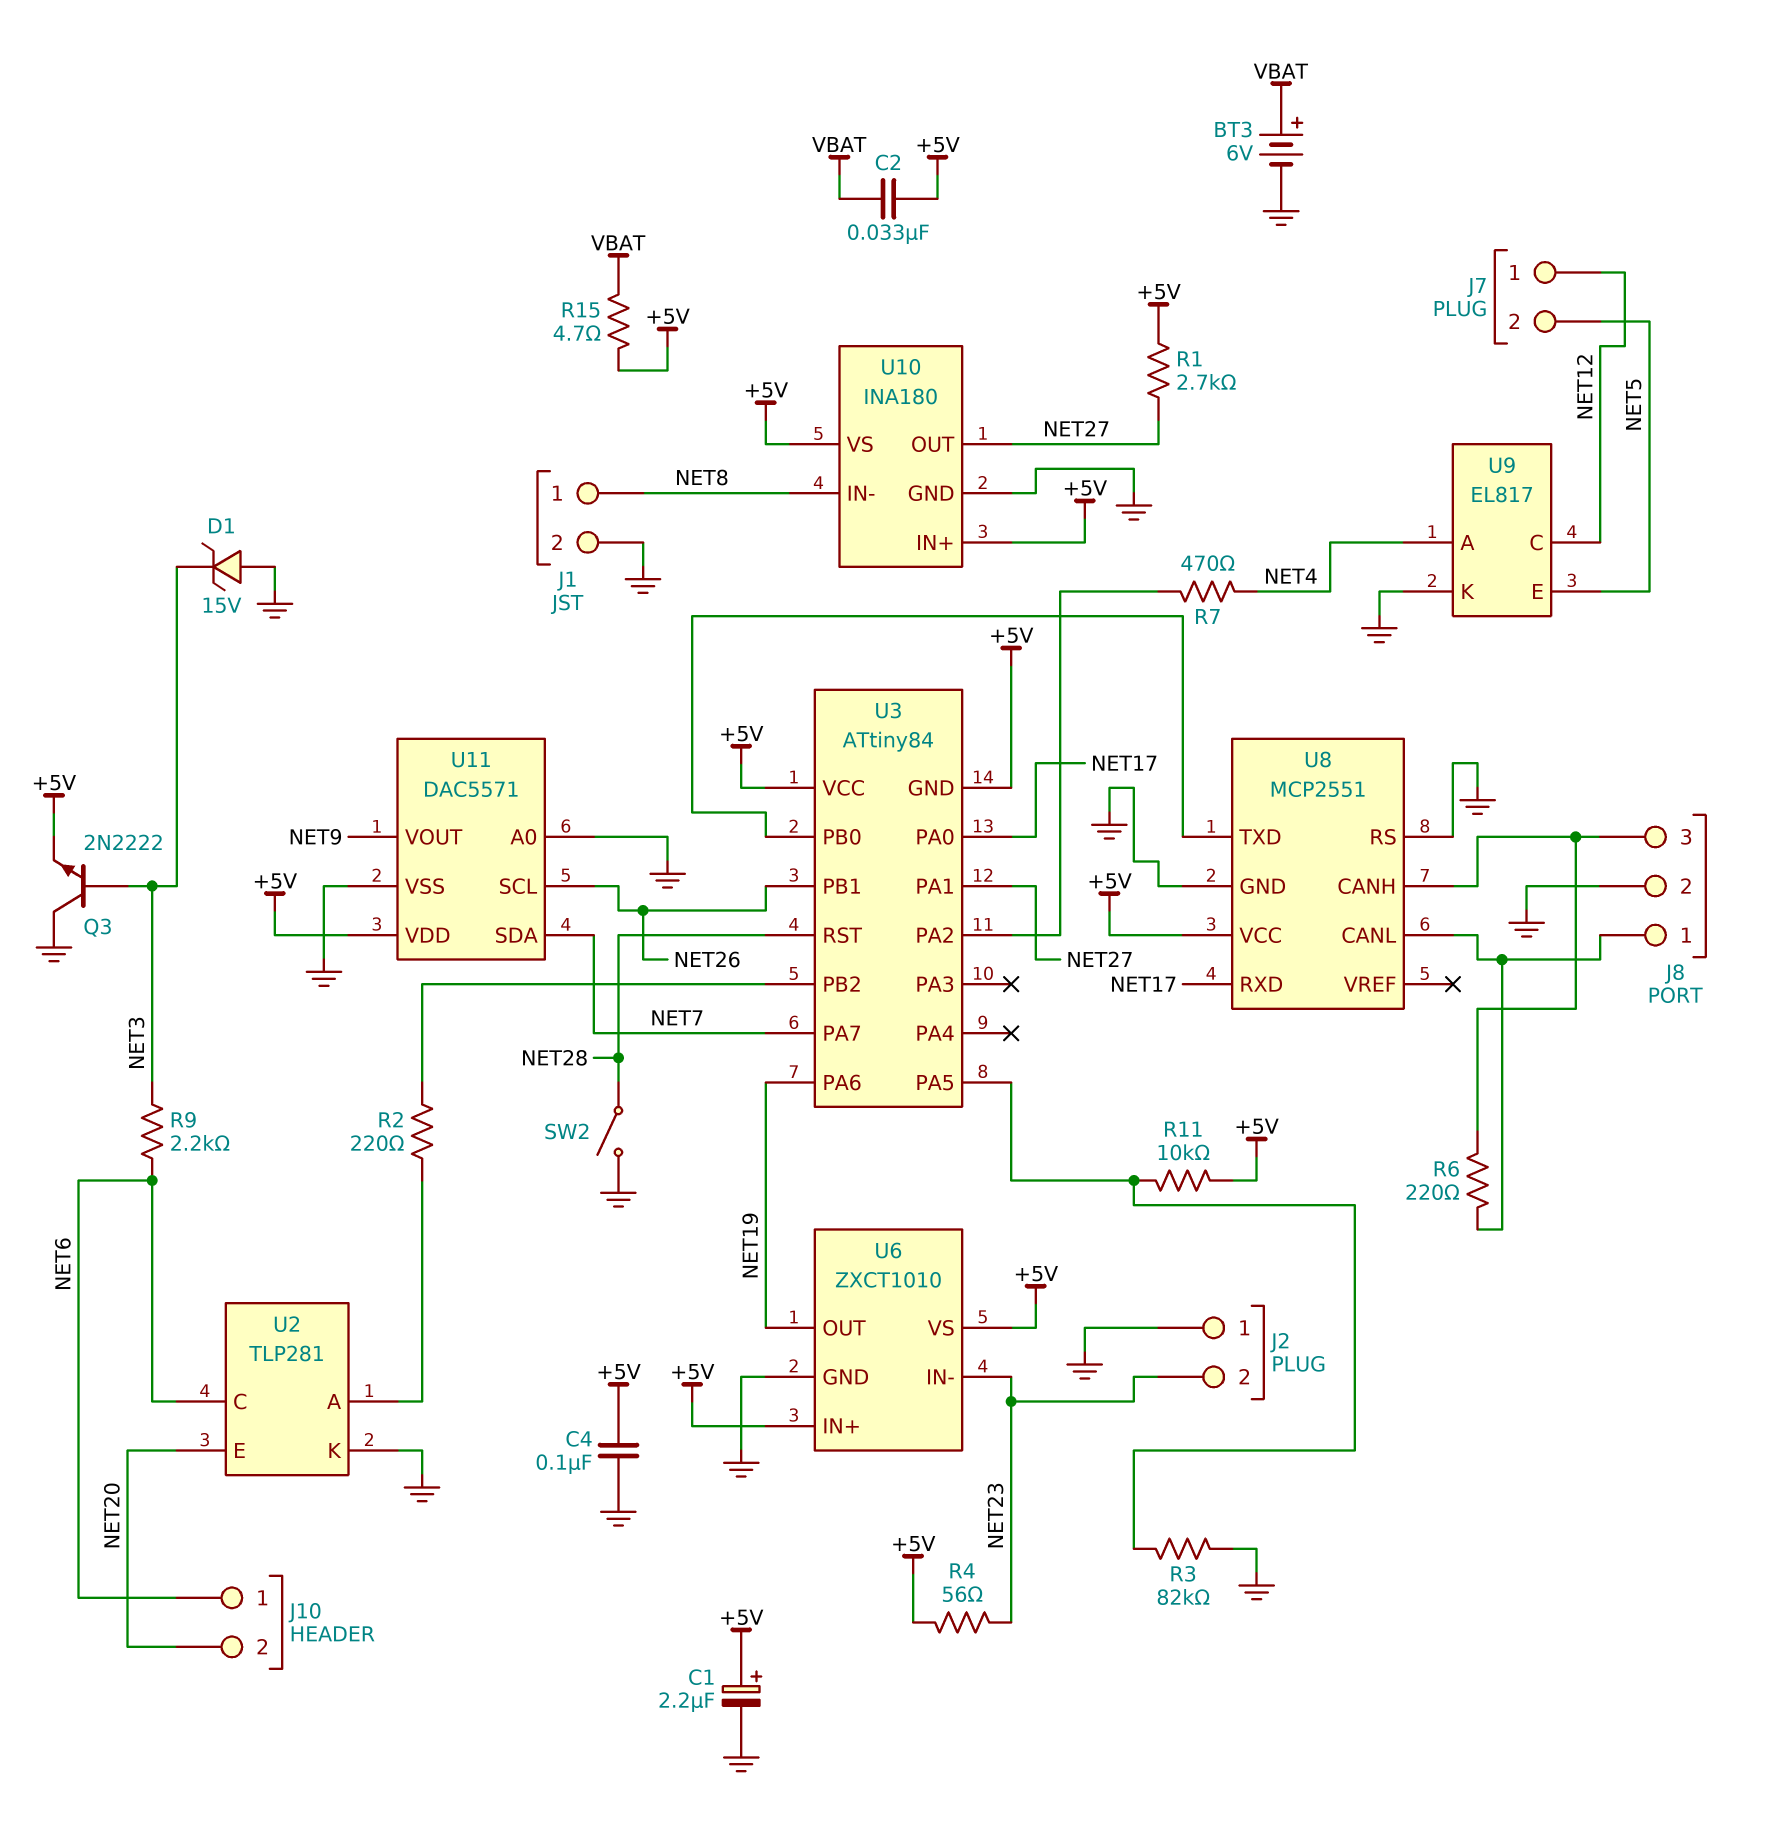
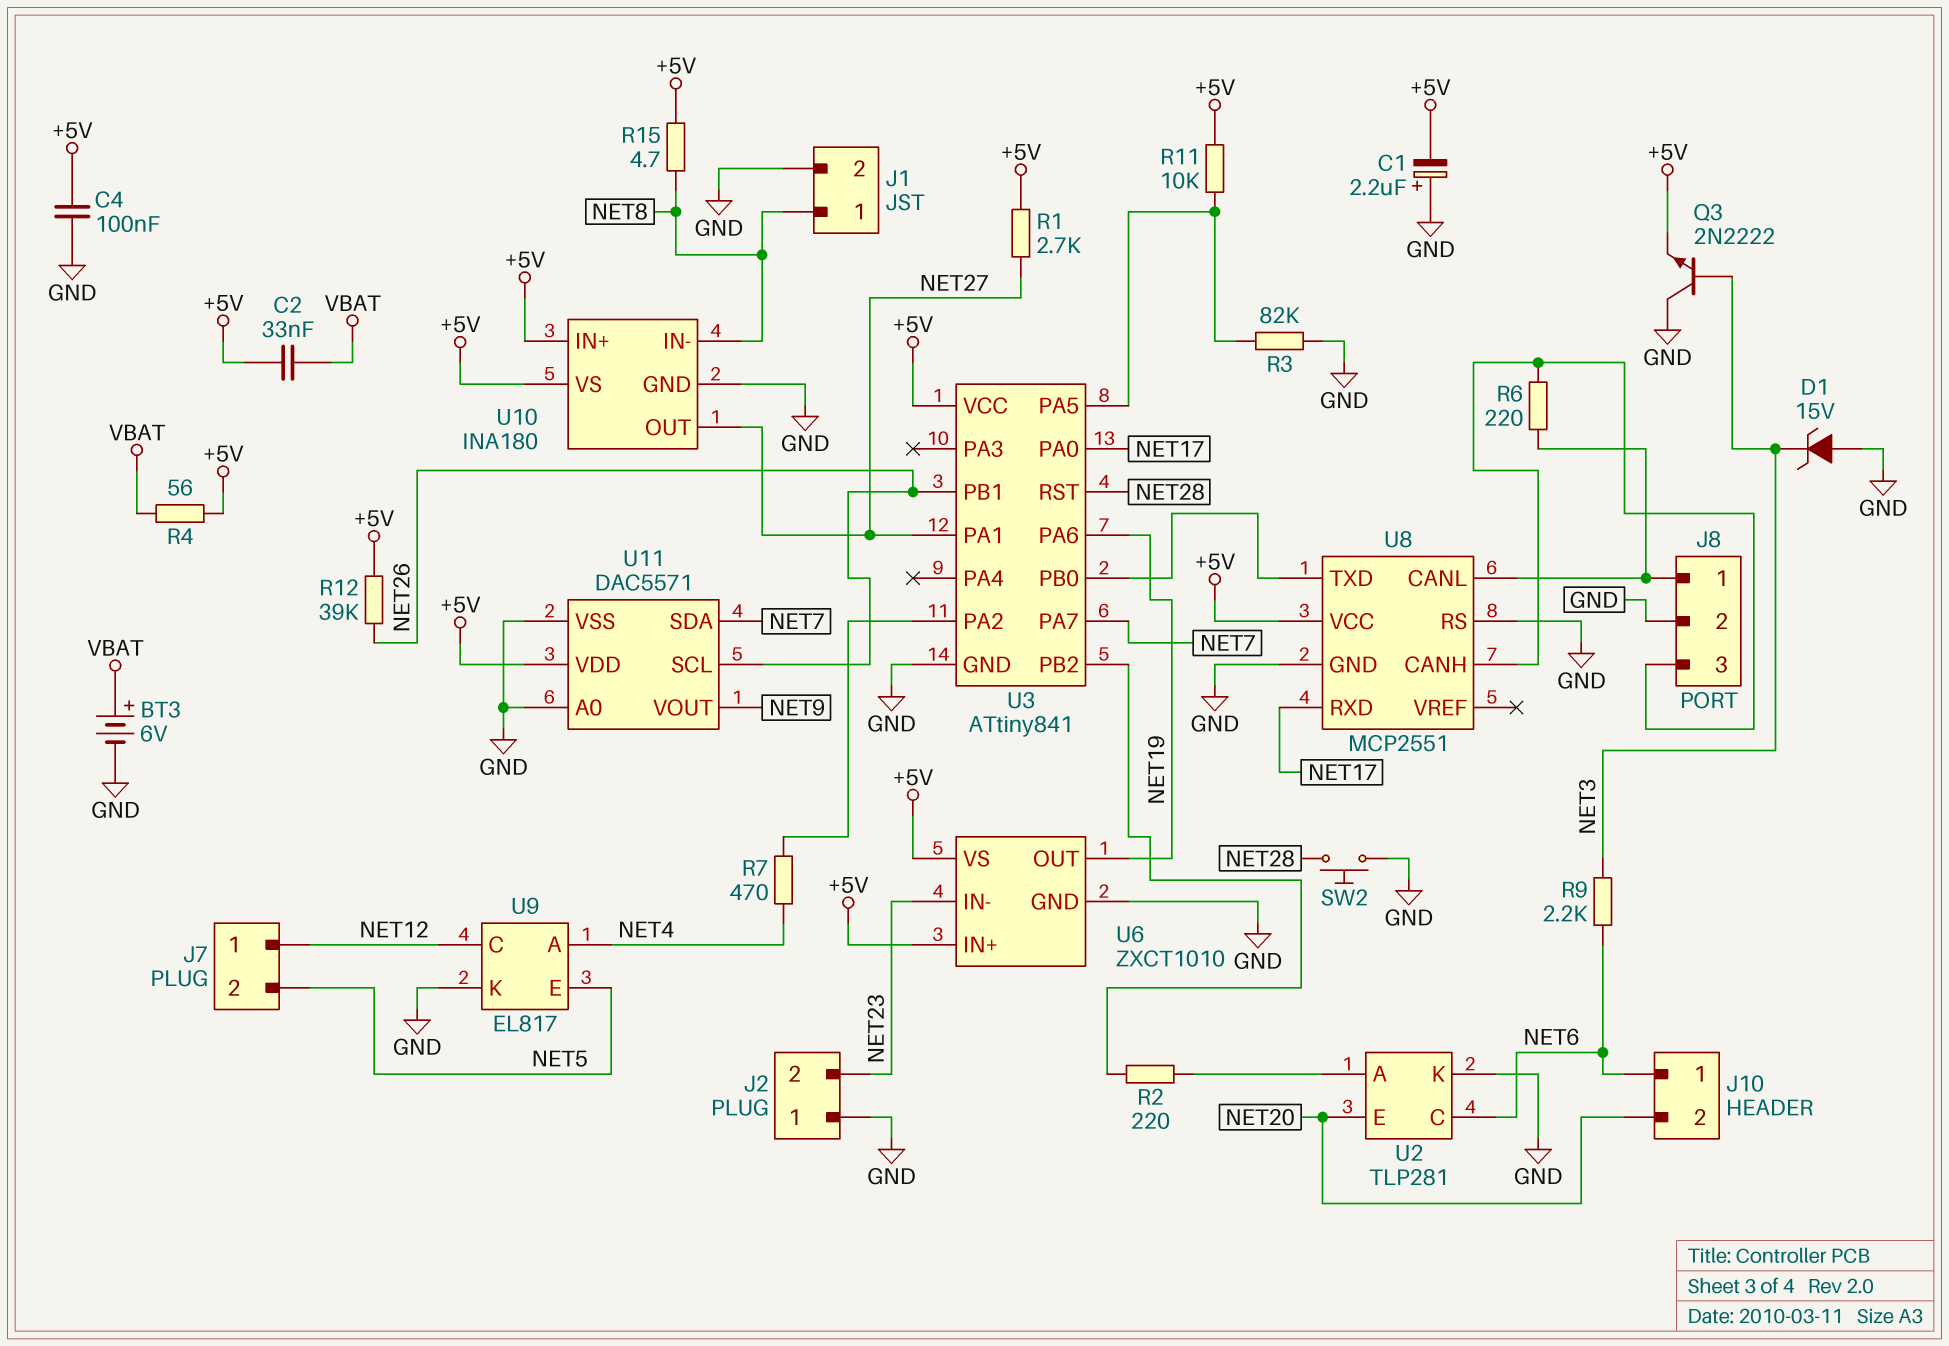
C1: 2.2uF (plus +5V, minus GND) -> 2.2uF (plus GND, minus +5V)
R4: 56 (+5V, NET23) -> 56 (+5V, VBAT)
R12: none -> 39k (+5V, NET26)
R15: 4.7 (+5V, VBAT) -> 4.7 (+5V, NET8)
SW2: switch (GND, NET28) -> button (GND, NET28)
U3: ATtiny84 -> ATtiny841
U3 pin GND: +5V -> GND

